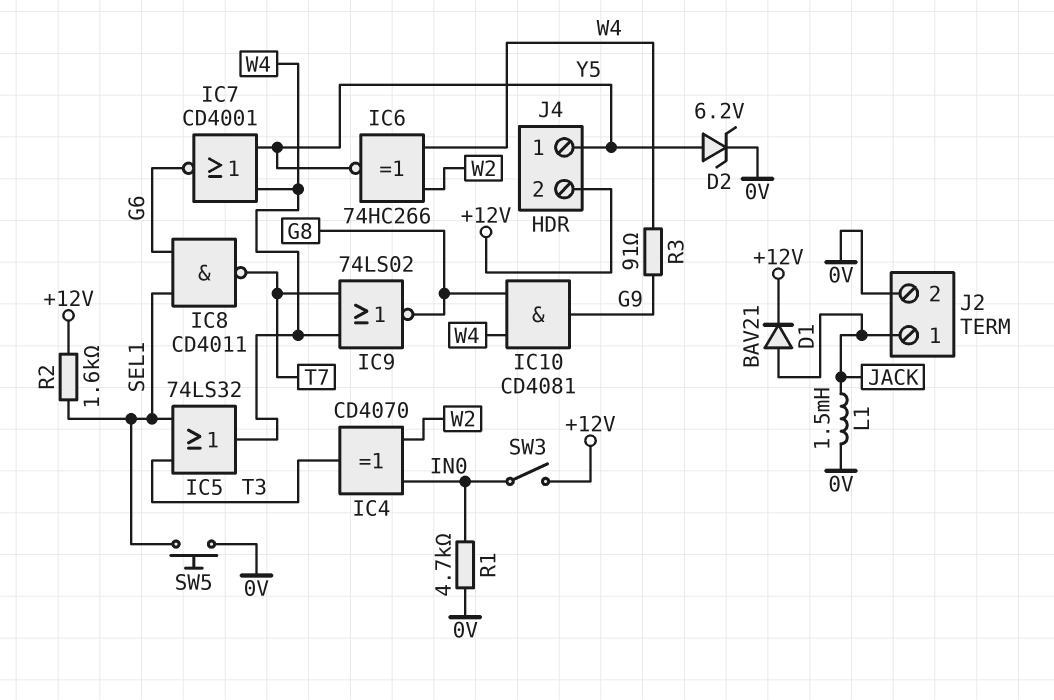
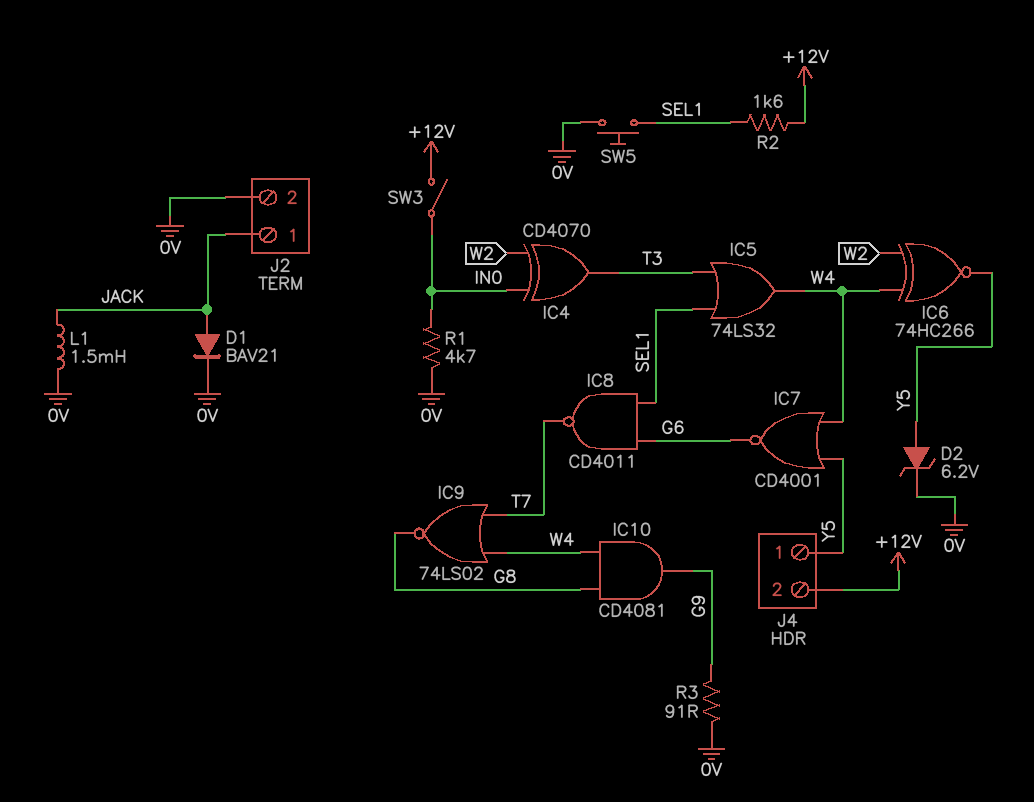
D1: diode BAV21 (A JACK, K +12V) -> diode BAV21 (A JACK, K 0V)
R3: 91 (G9, W4) -> 91 (0V, G9)

